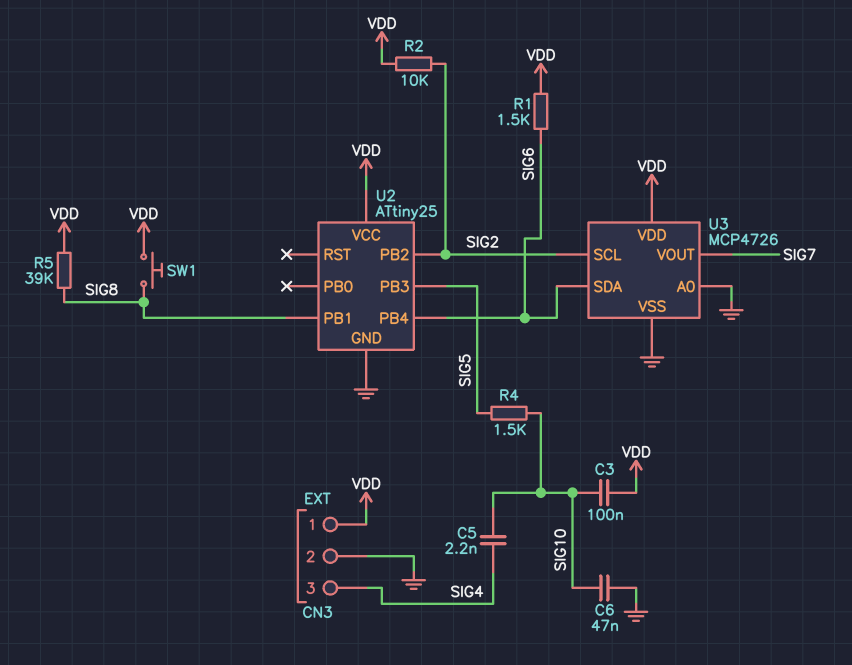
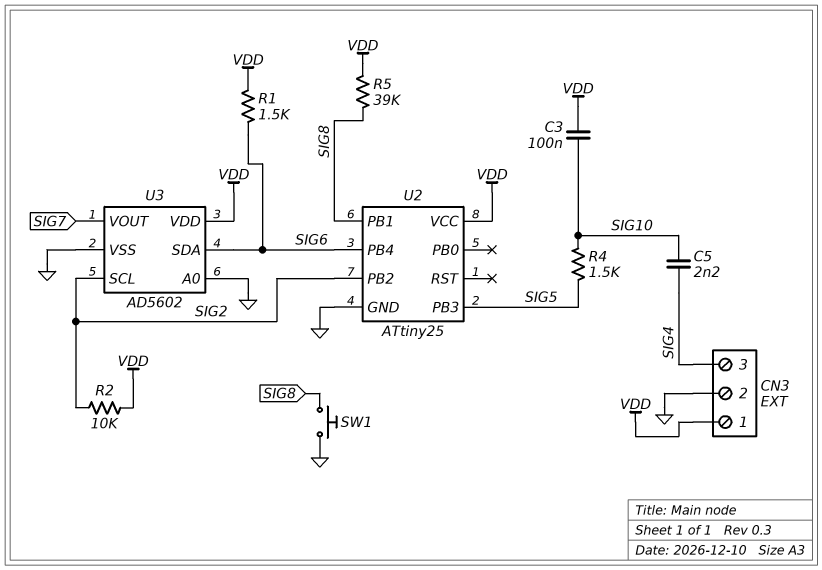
C6: 47nF (GND, SIG10) -> none
SW1: button (SIG8, VDD) -> button (GND, SIG8)
U3: MCP4726 -> AD5602

